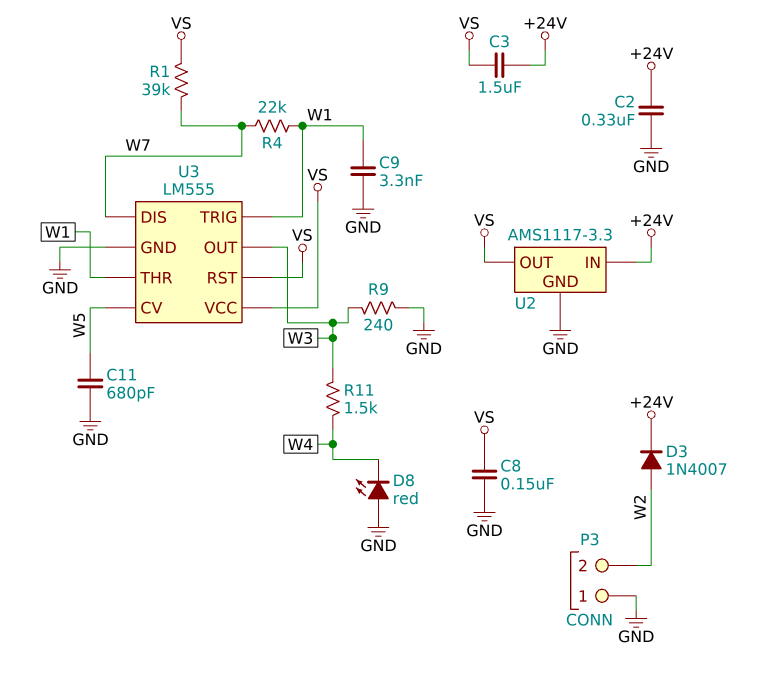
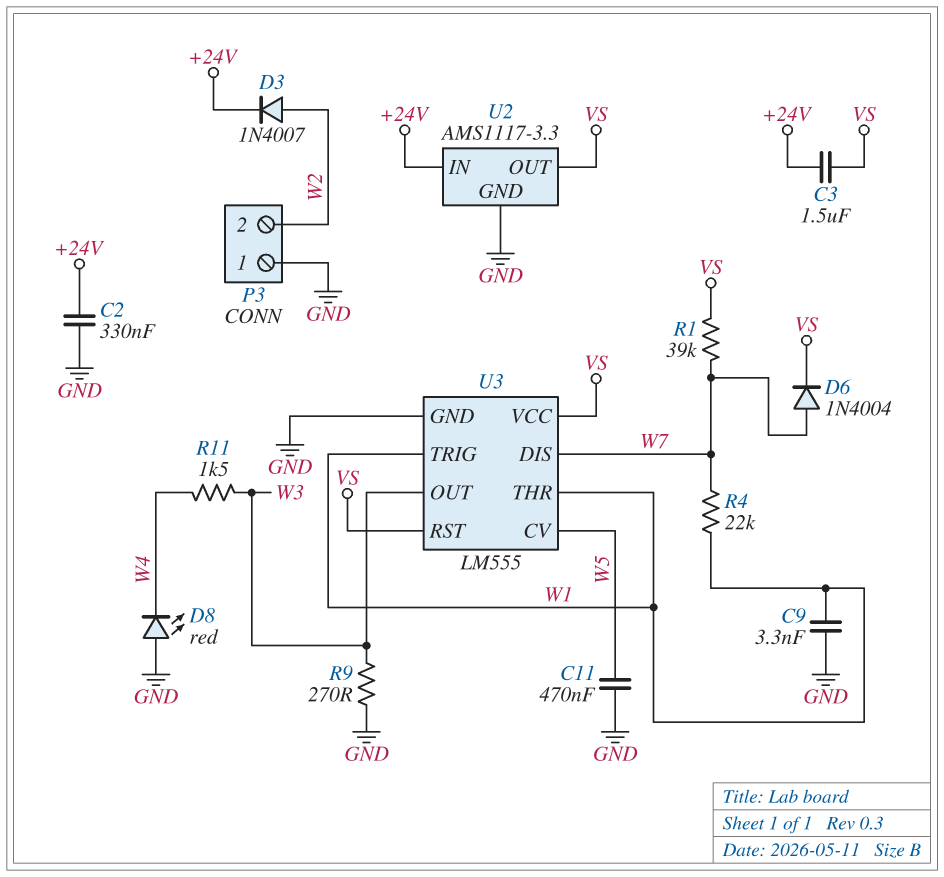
C8: 150nF (GND, VS) -> none
C11: 680pF (GND, W5) -> 470nF (GND, W5)
D6: none -> diode 1N4004 (A W7, K VS)
R9: 240 (GND, W3) -> 270 (GND, W3)

